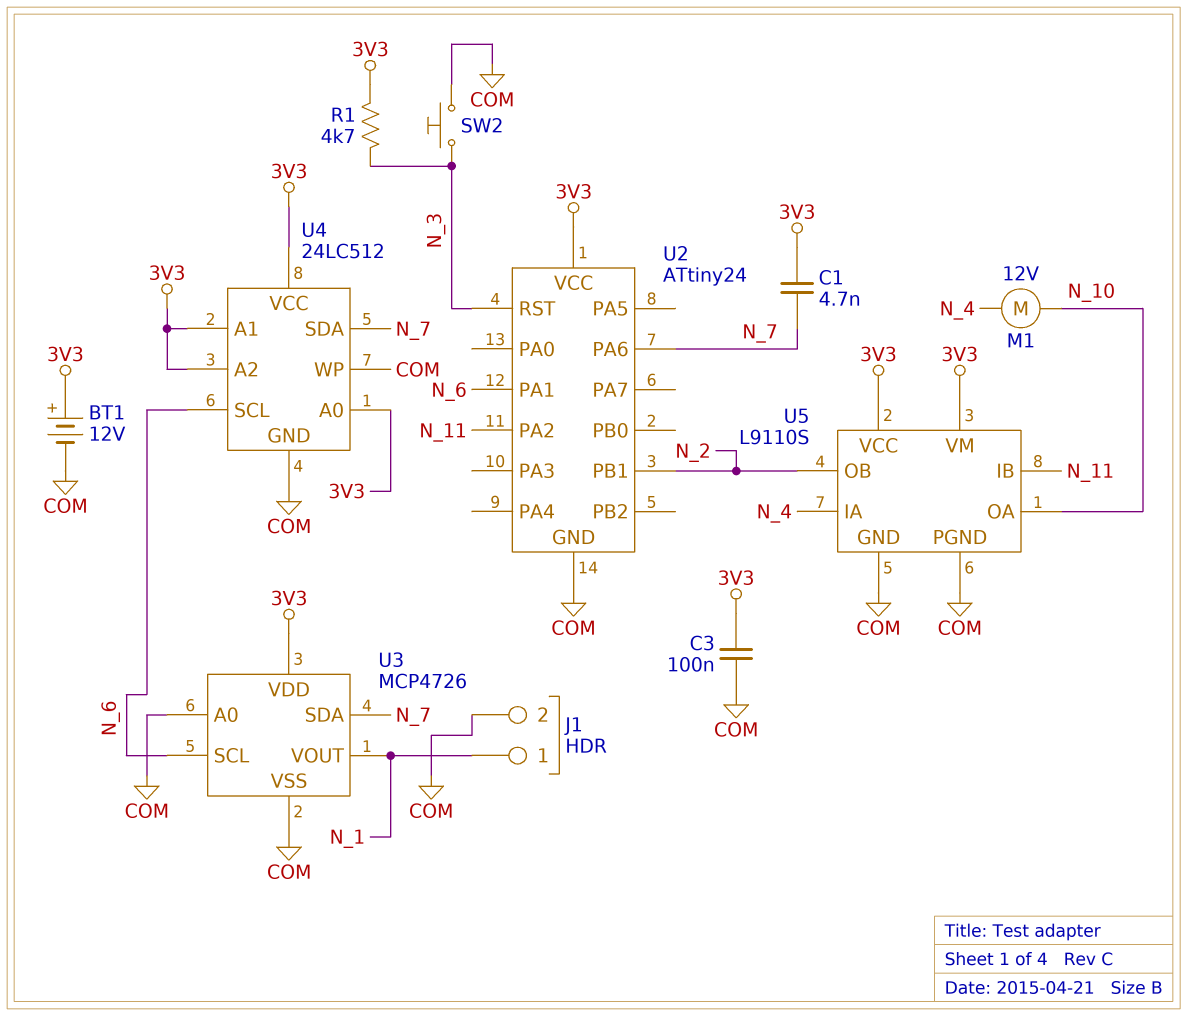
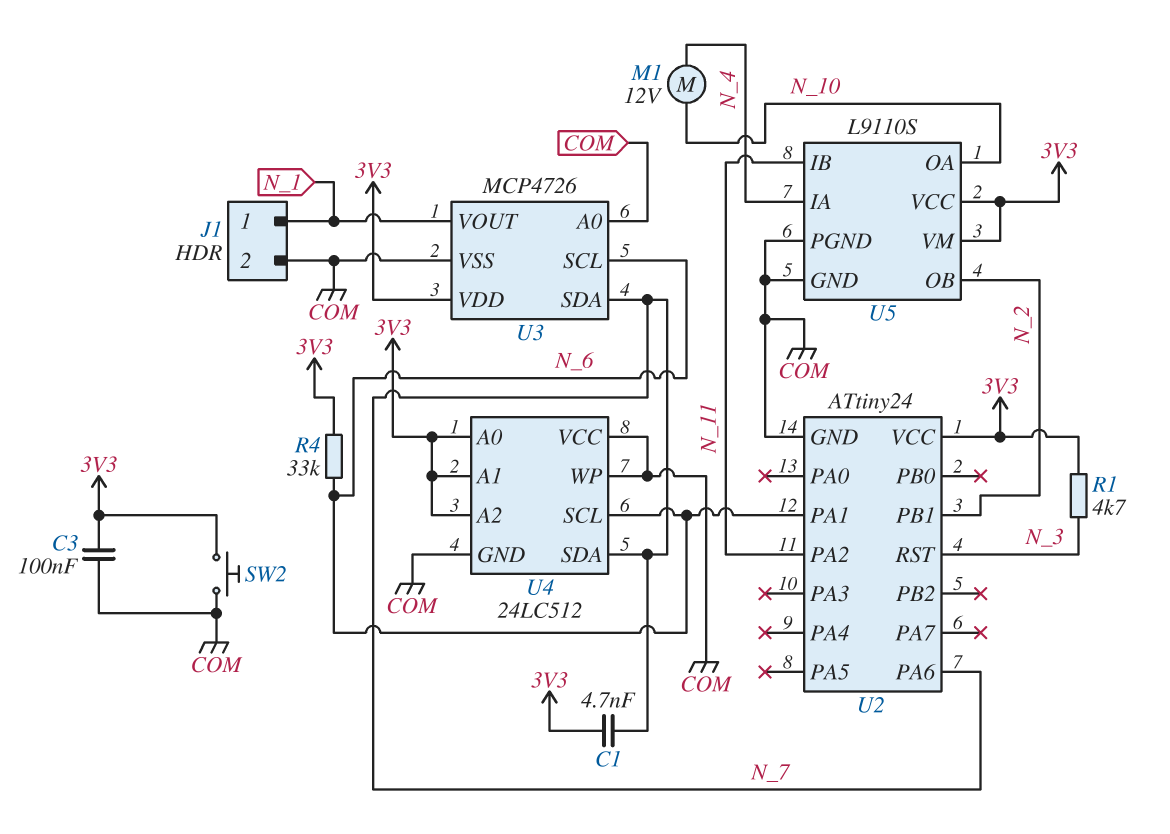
BT1: 12V (plus 3V3, minus COM) -> none
R4: none -> 33k (3V3, N_6)
SW2: button (COM, N_3) -> button (3V3, COM)
U4 pin VCC: 3V3 -> COM

